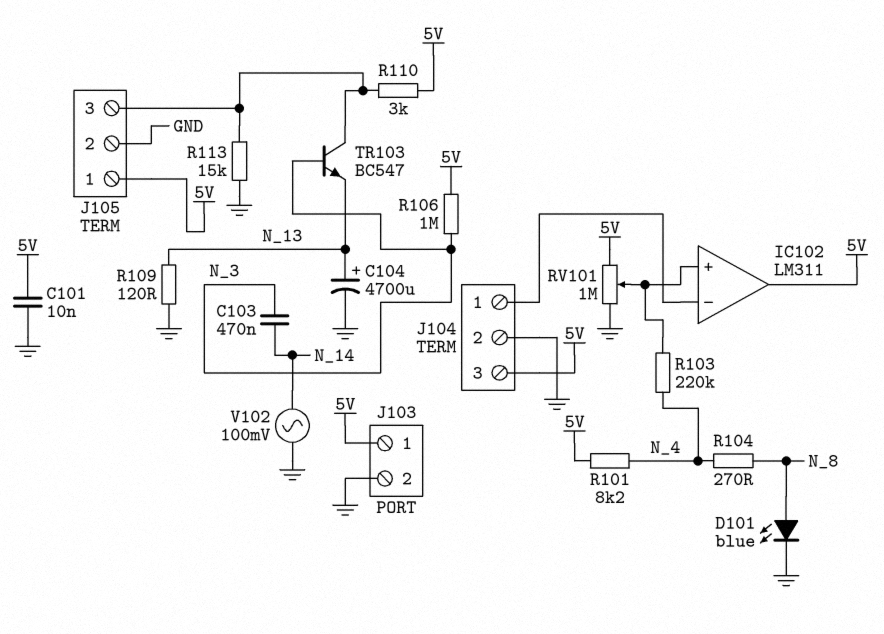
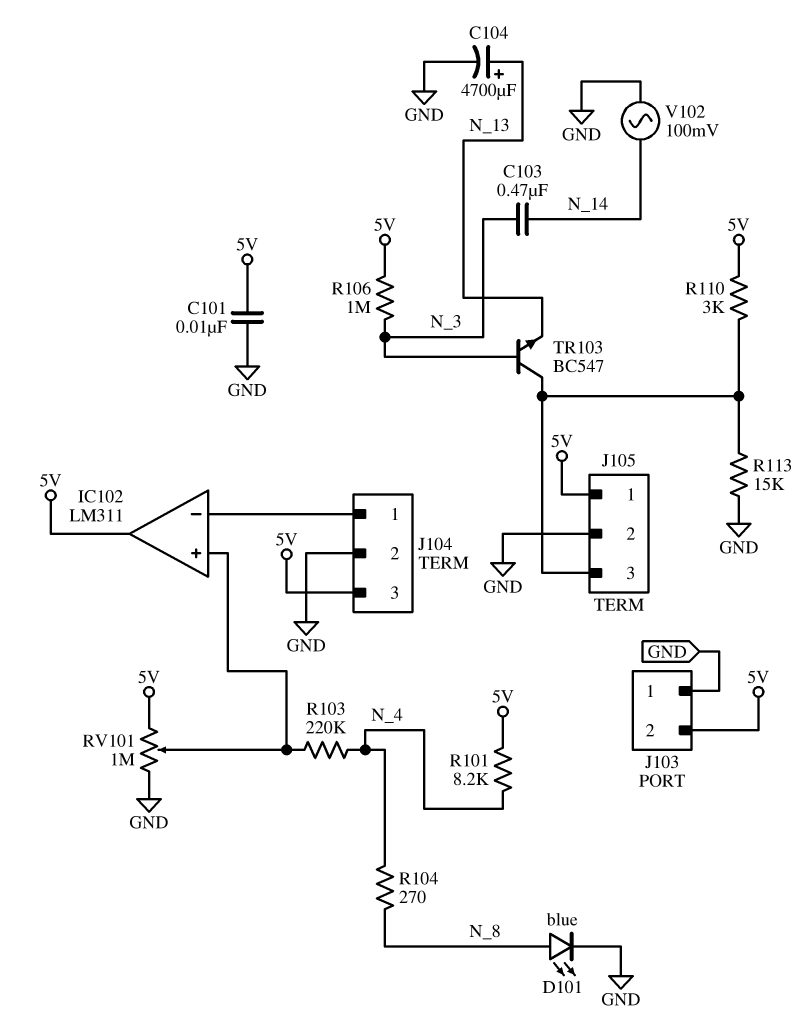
J103 pin 1: 5V -> GND
J103 pin 2: GND -> 5V
R109: 120 (GND, N_13) -> none

